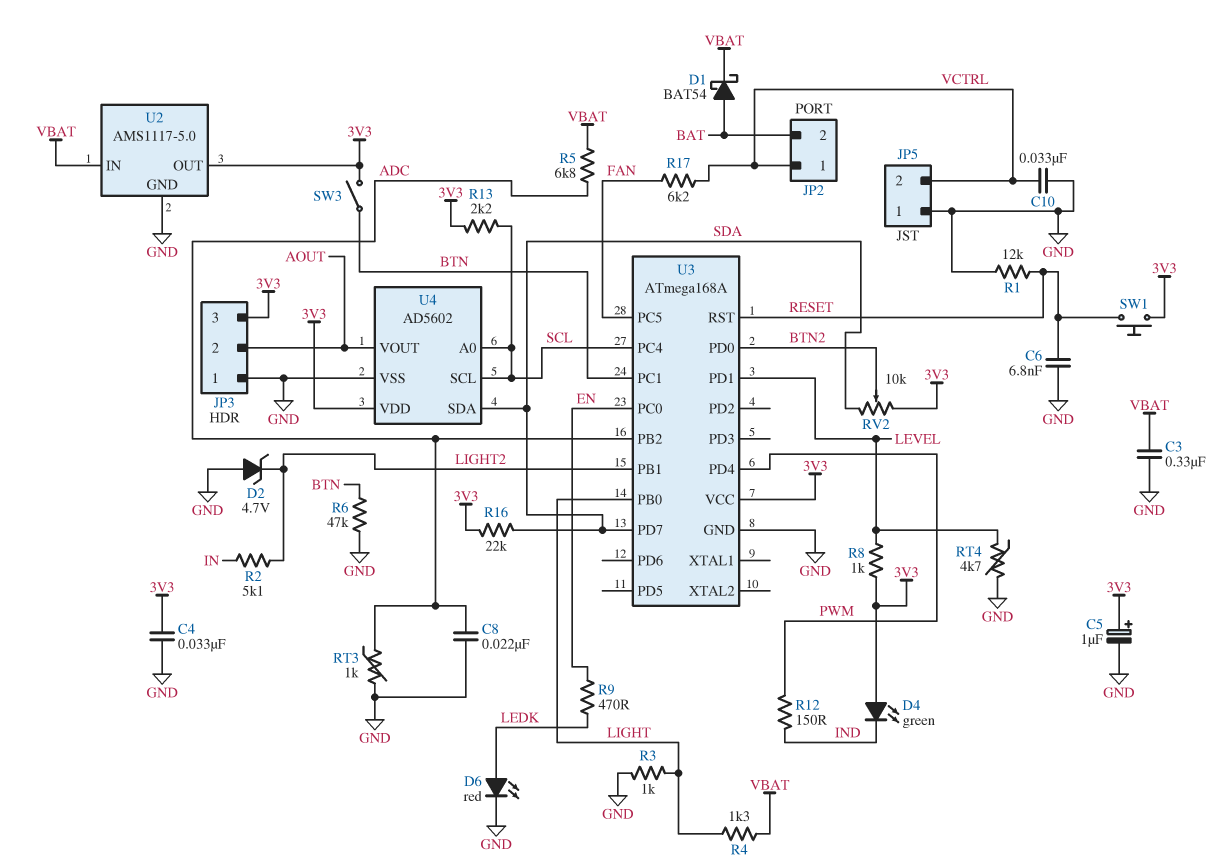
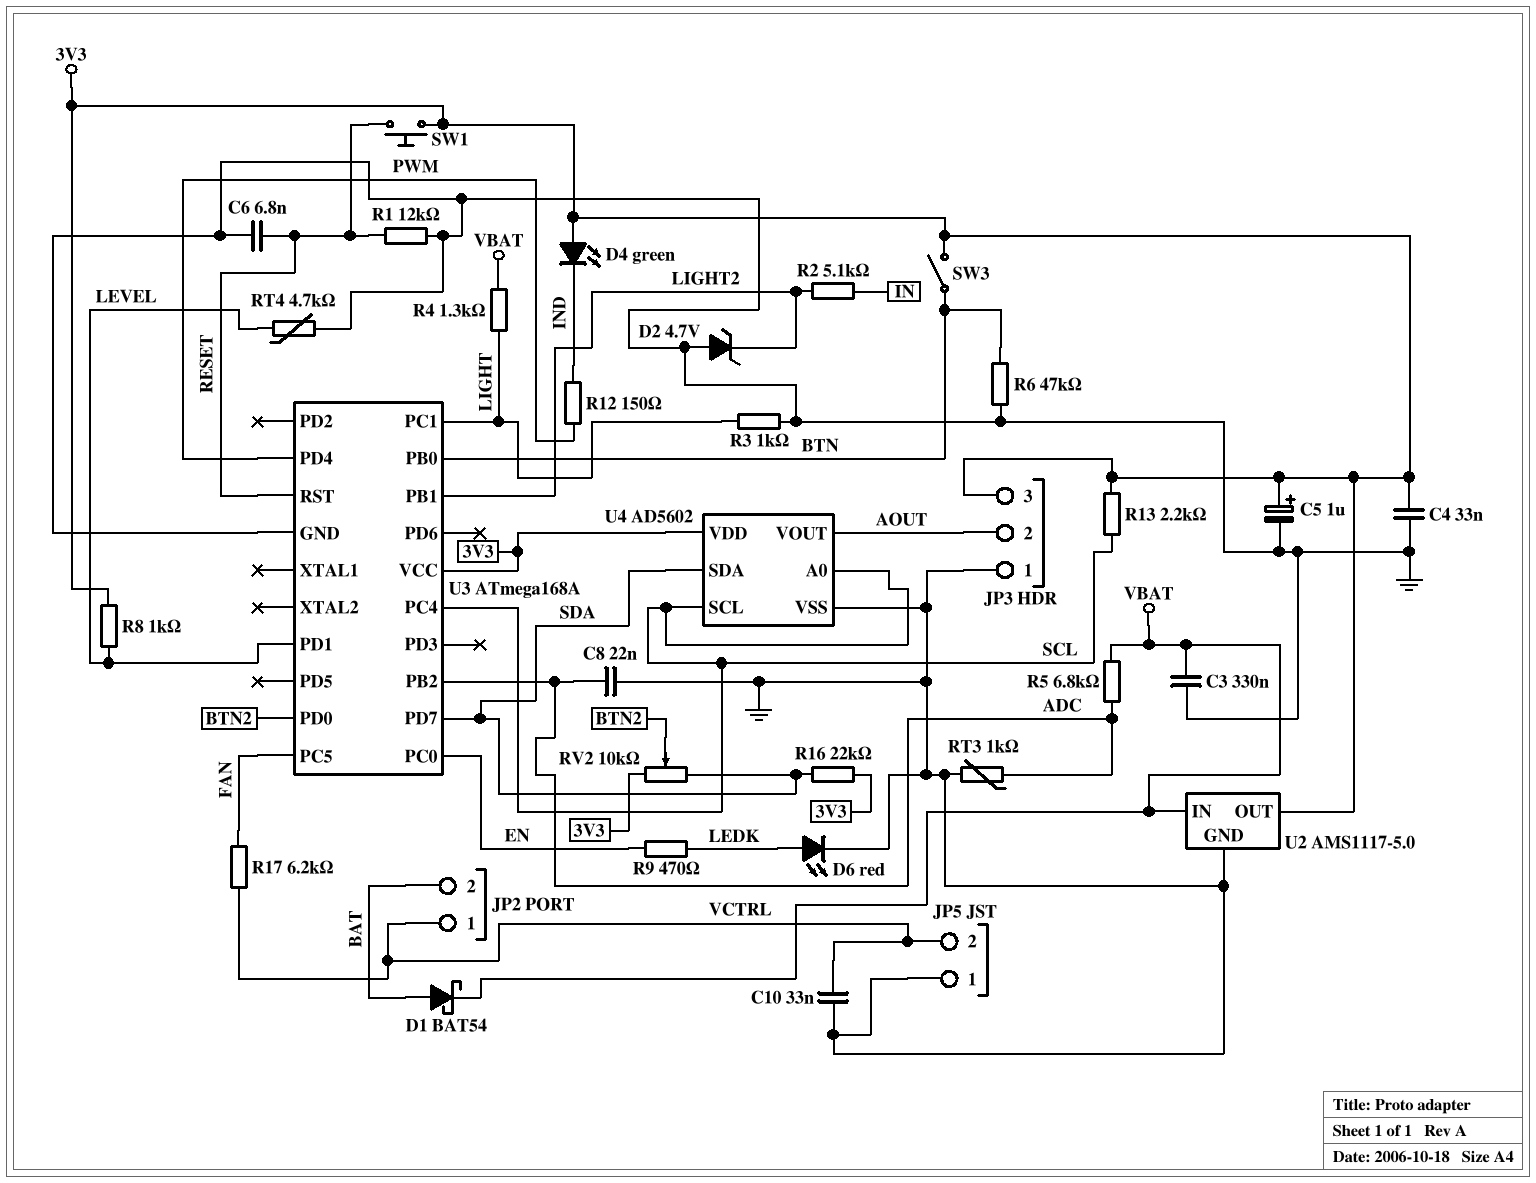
U3 pin PB0: LIGHT -> BTN
U3 pin PC1: BTN -> LIGHT

